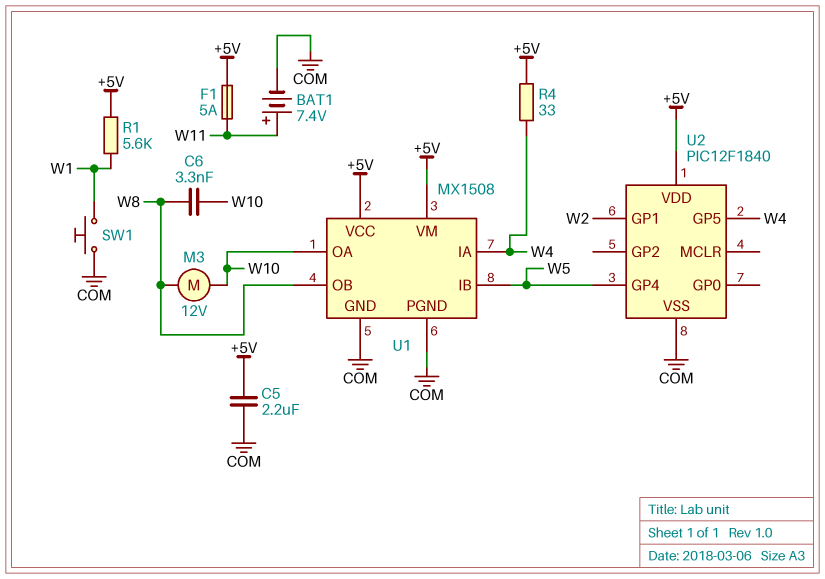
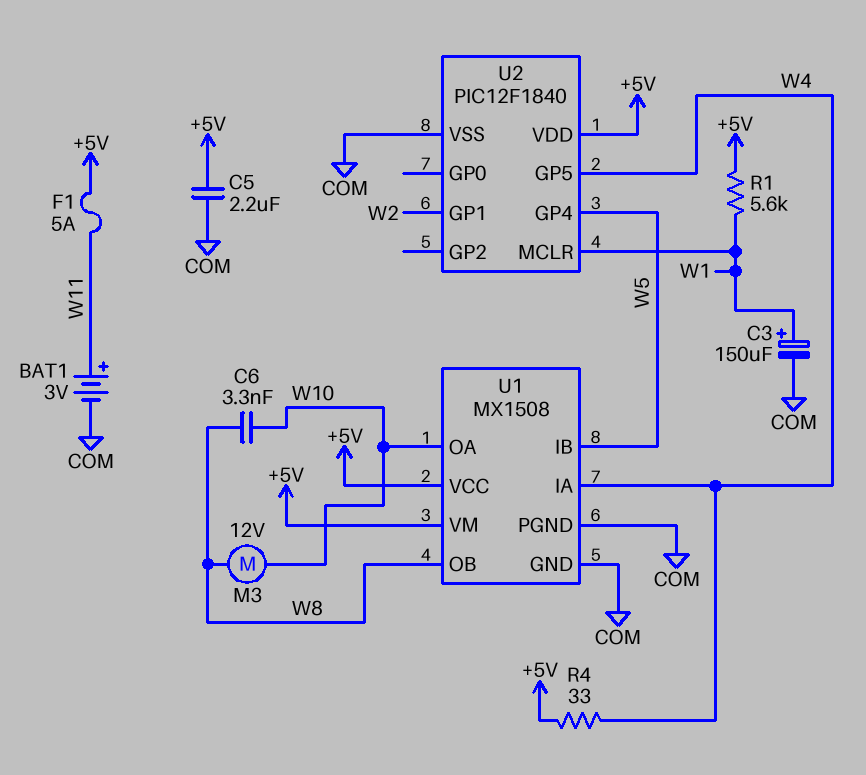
BAT1: 7.4V (plus W11, minus COM) -> 3V (plus W11, minus COM)
C3: none -> 150uF (plus W1, minus COM)
SW1: button (COM, W1) -> none
U2 pin MCLR: none -> W1

